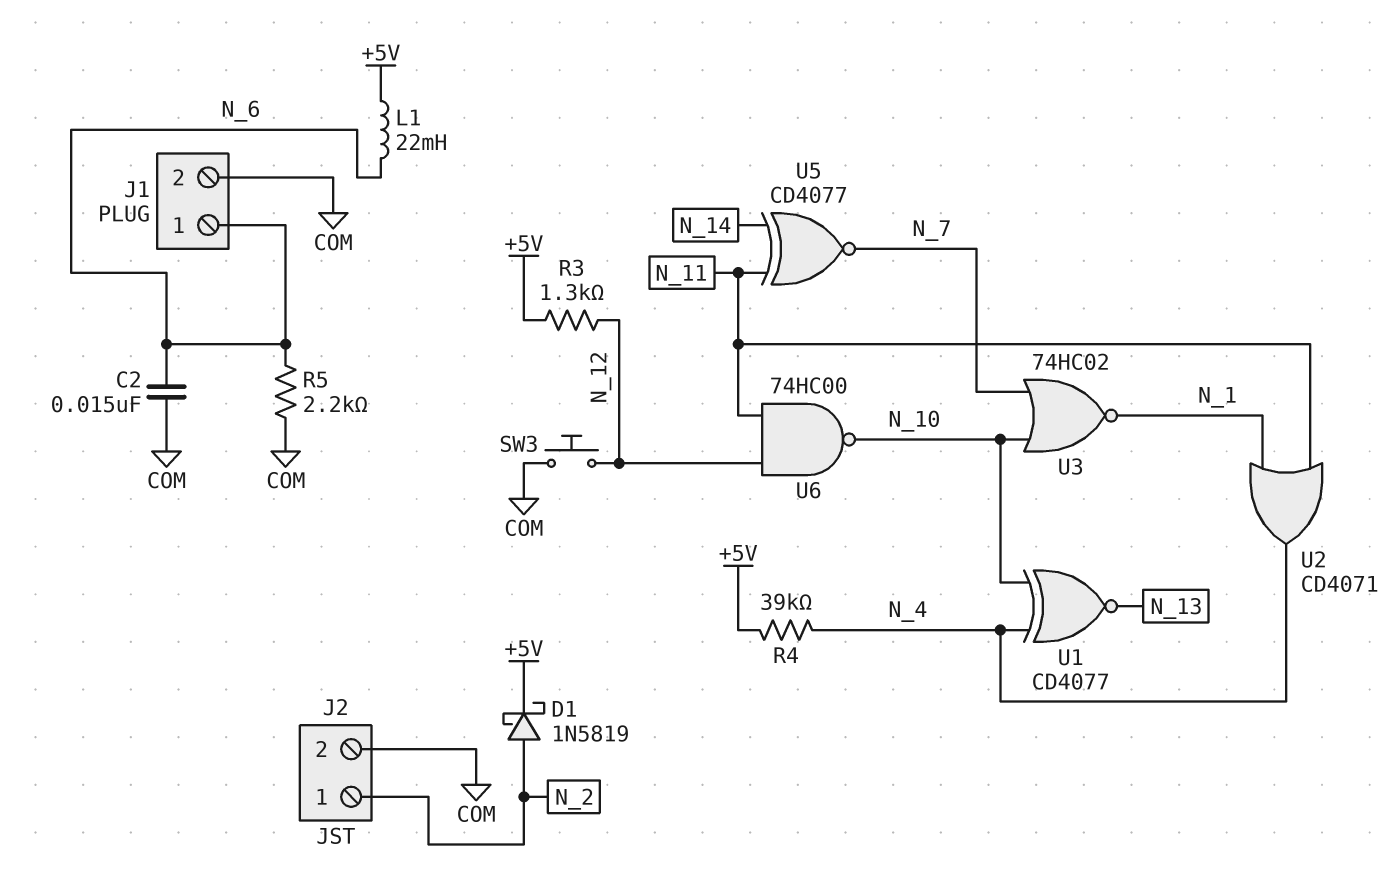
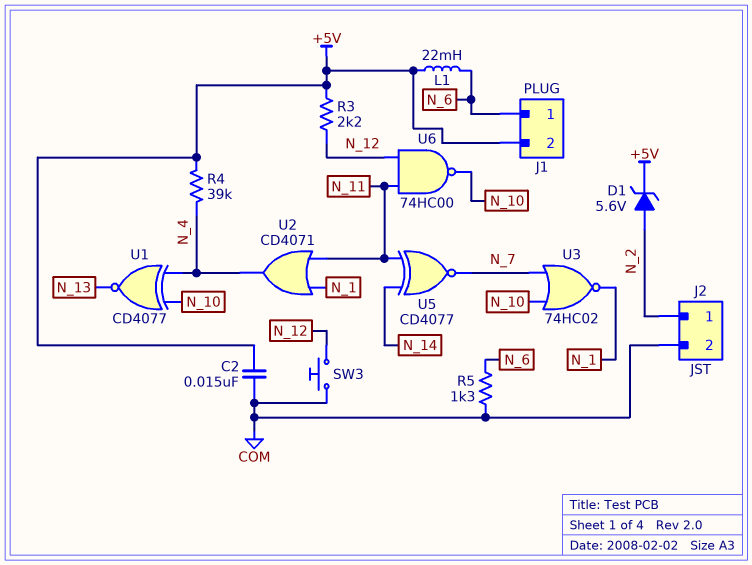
C2: 15nF (COM, N_6) -> 15nF (+5V, COM)
D1: schottky 1N5819 (A N_2, K +5V) -> zener 5.6V (A N_2, K +5V)
J1 pin 2: COM -> +5V
R3: 1.3k (+5V, N_12) -> 2.2k (+5V, N_12)
R5: 2.2k (COM, N_6) -> 1.3k (COM, N_6)

